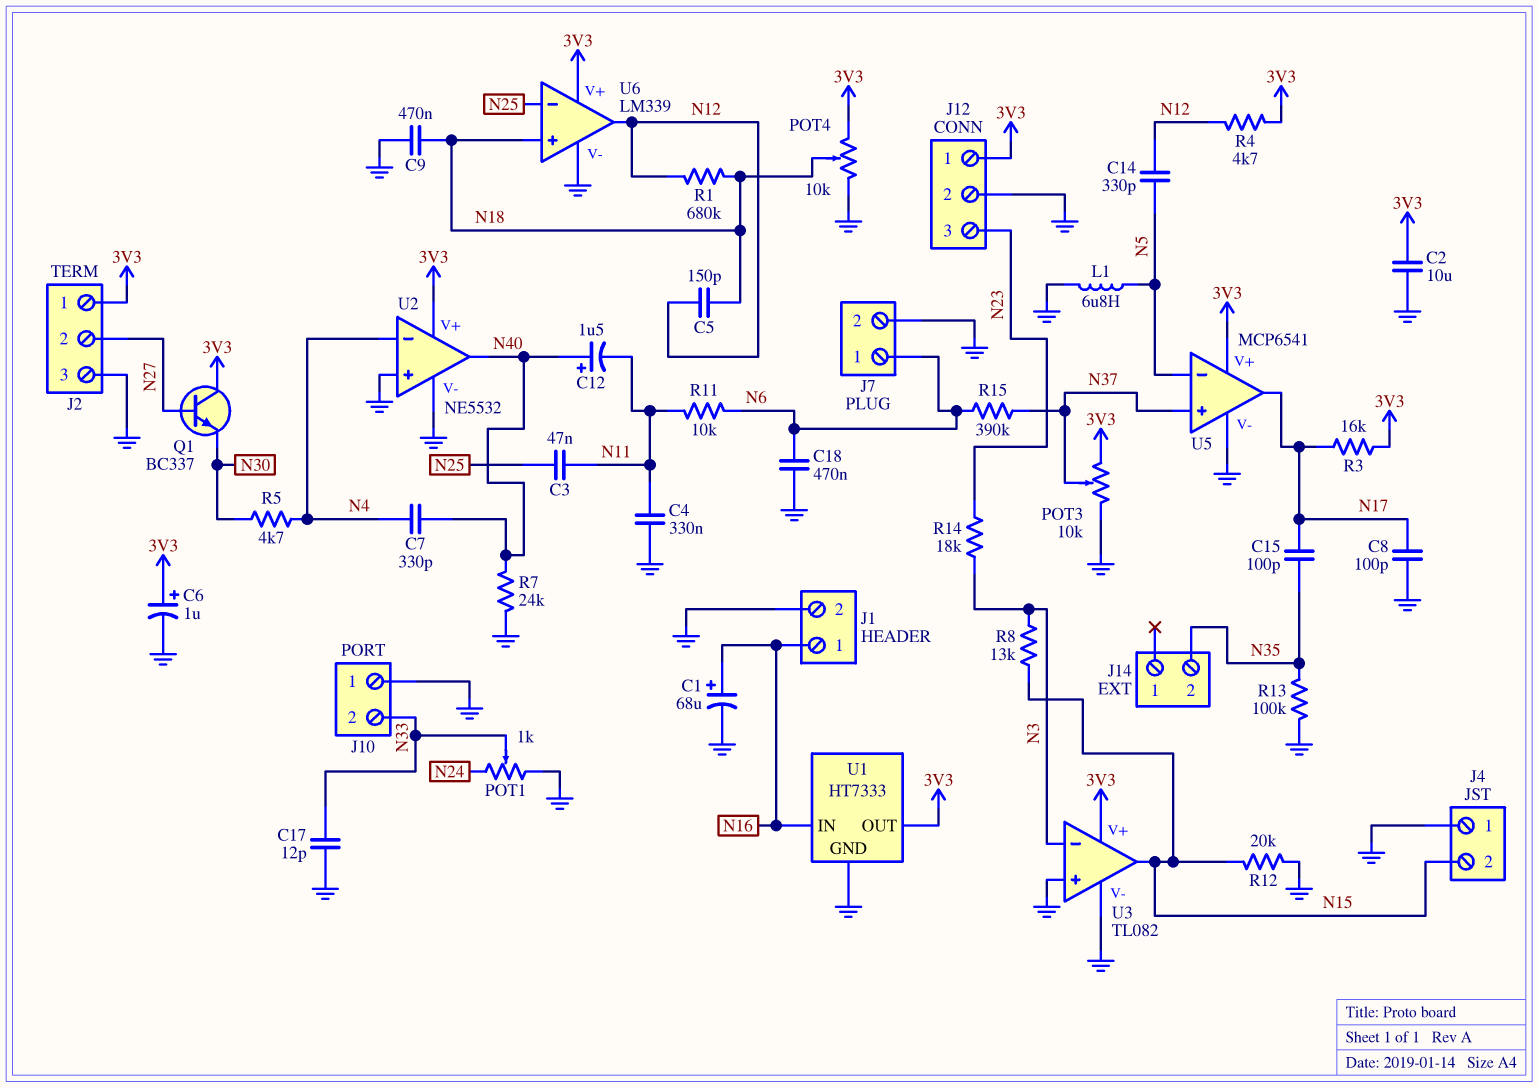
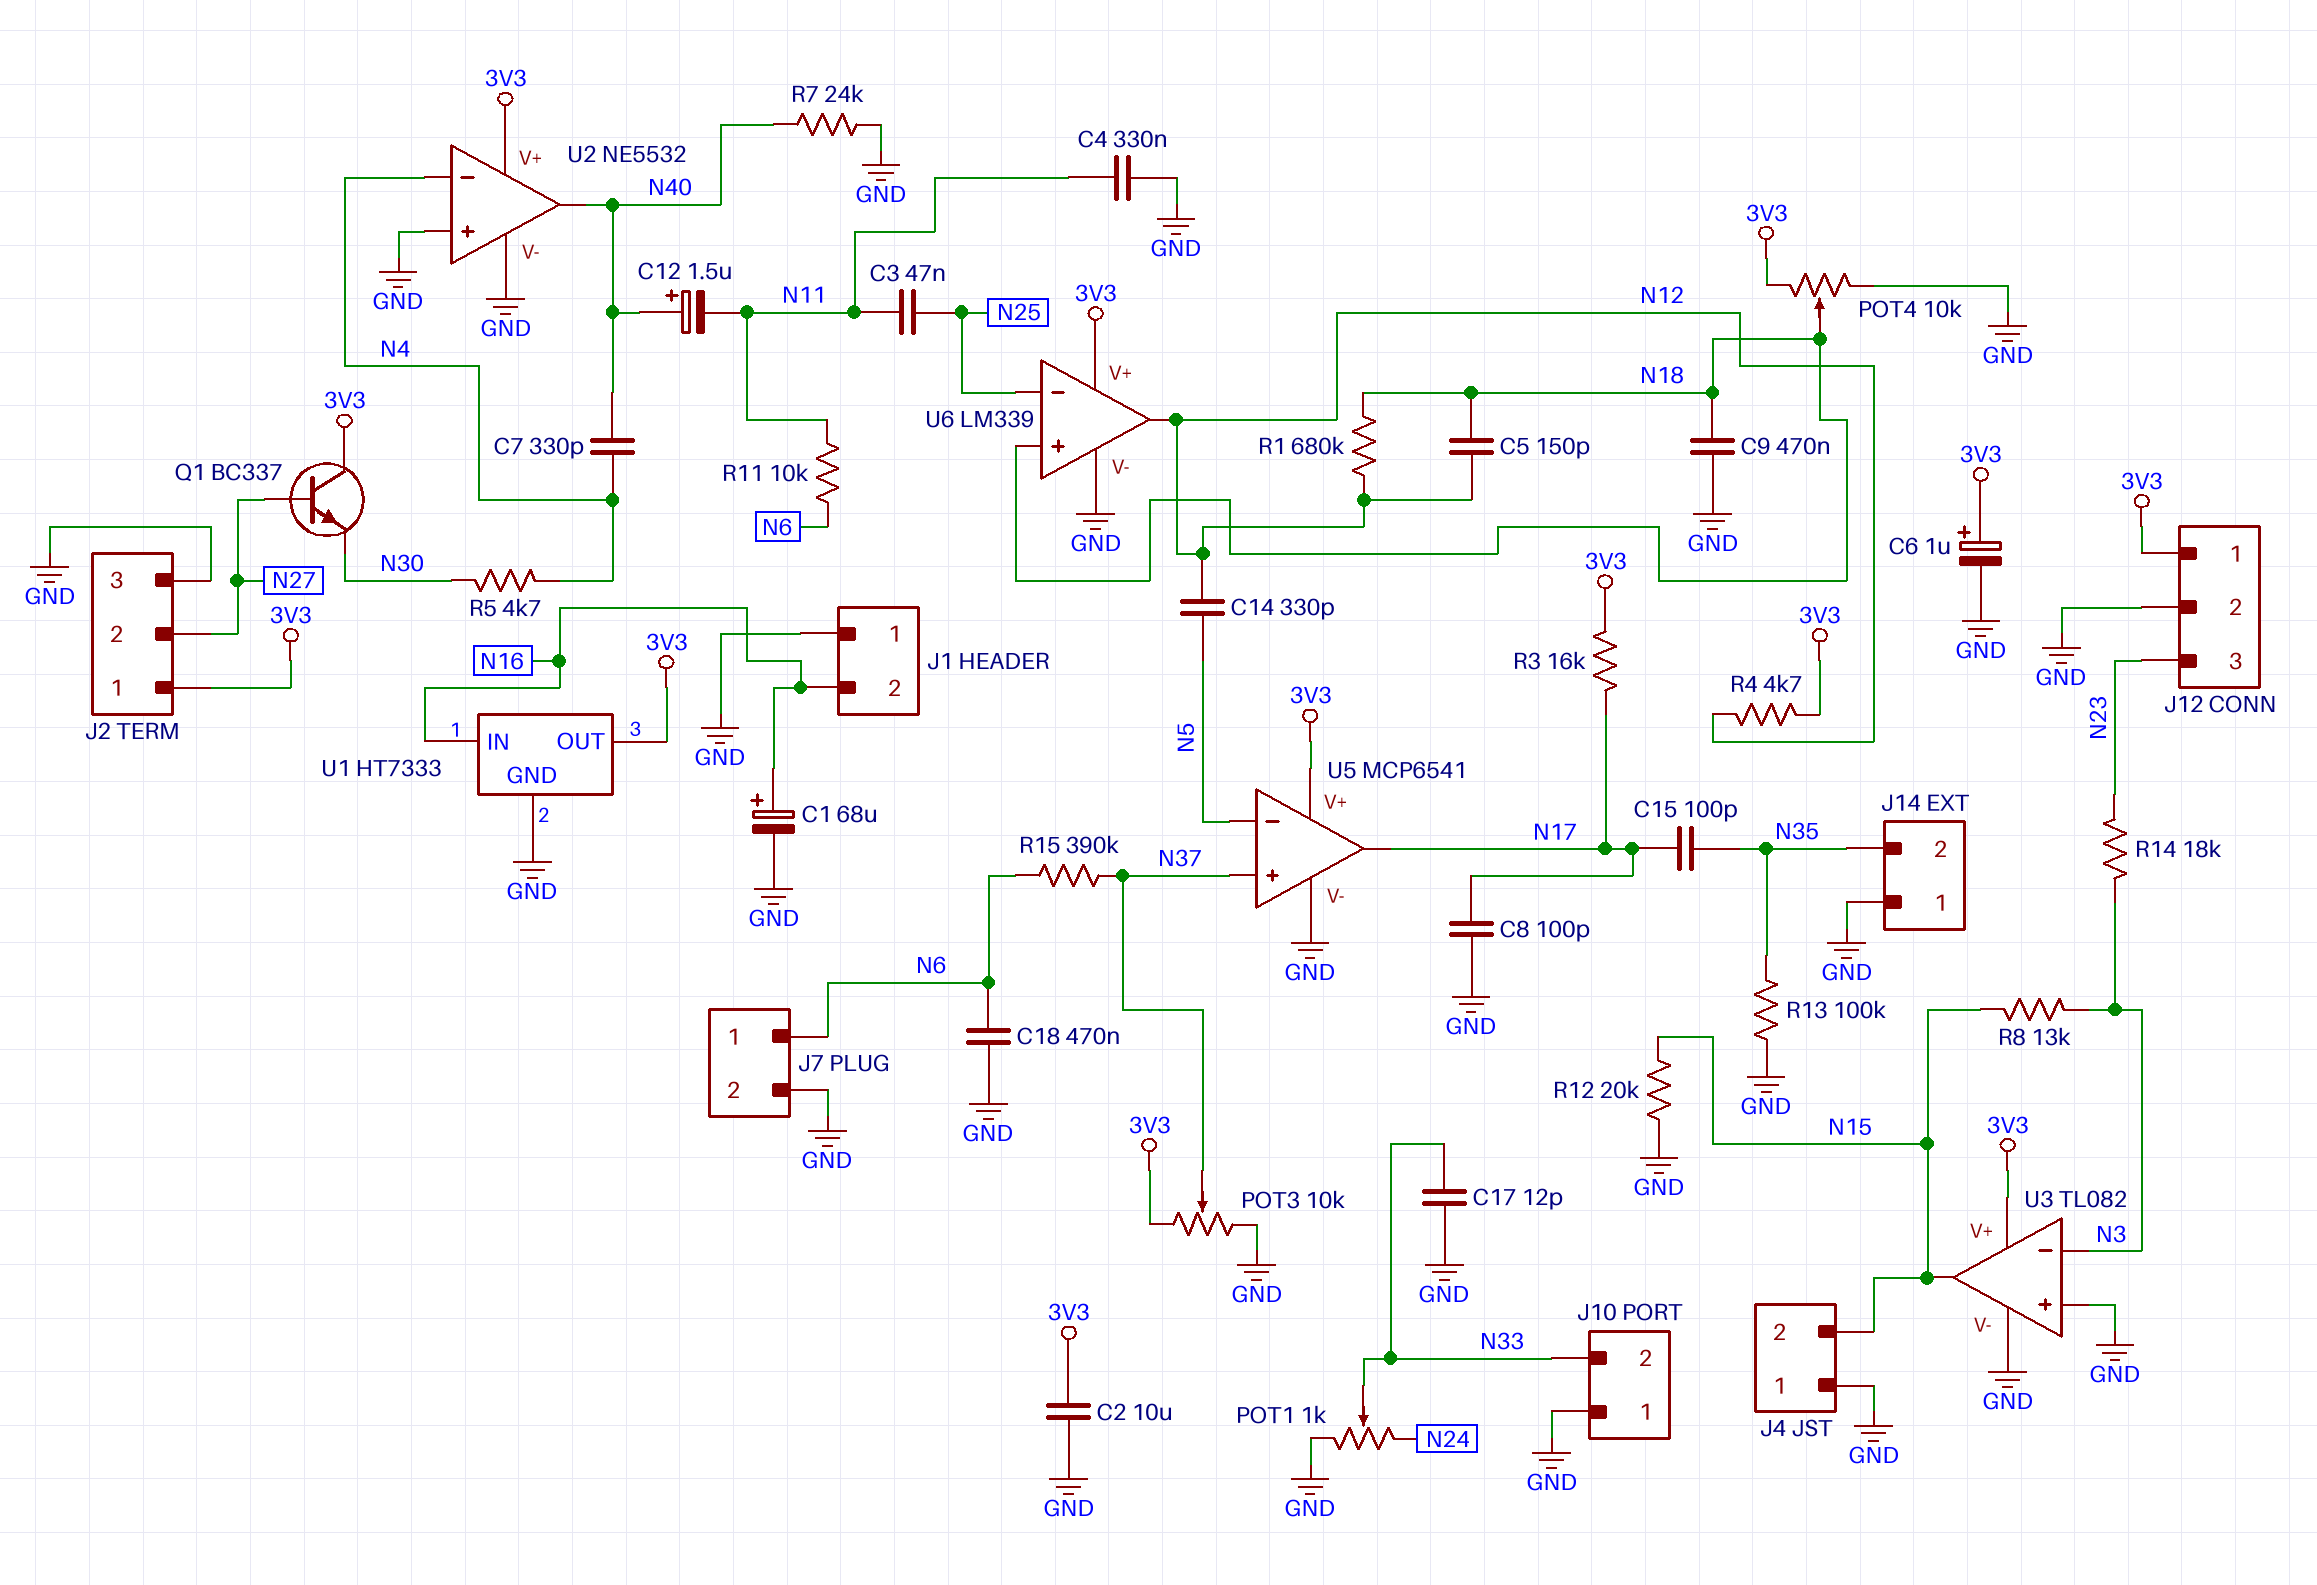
J1 pin 1: N16 -> GND
J1 pin 2: GND -> N16
J14 pin 1: none -> GND
L1: 6.8uH (GND, N5) -> none

